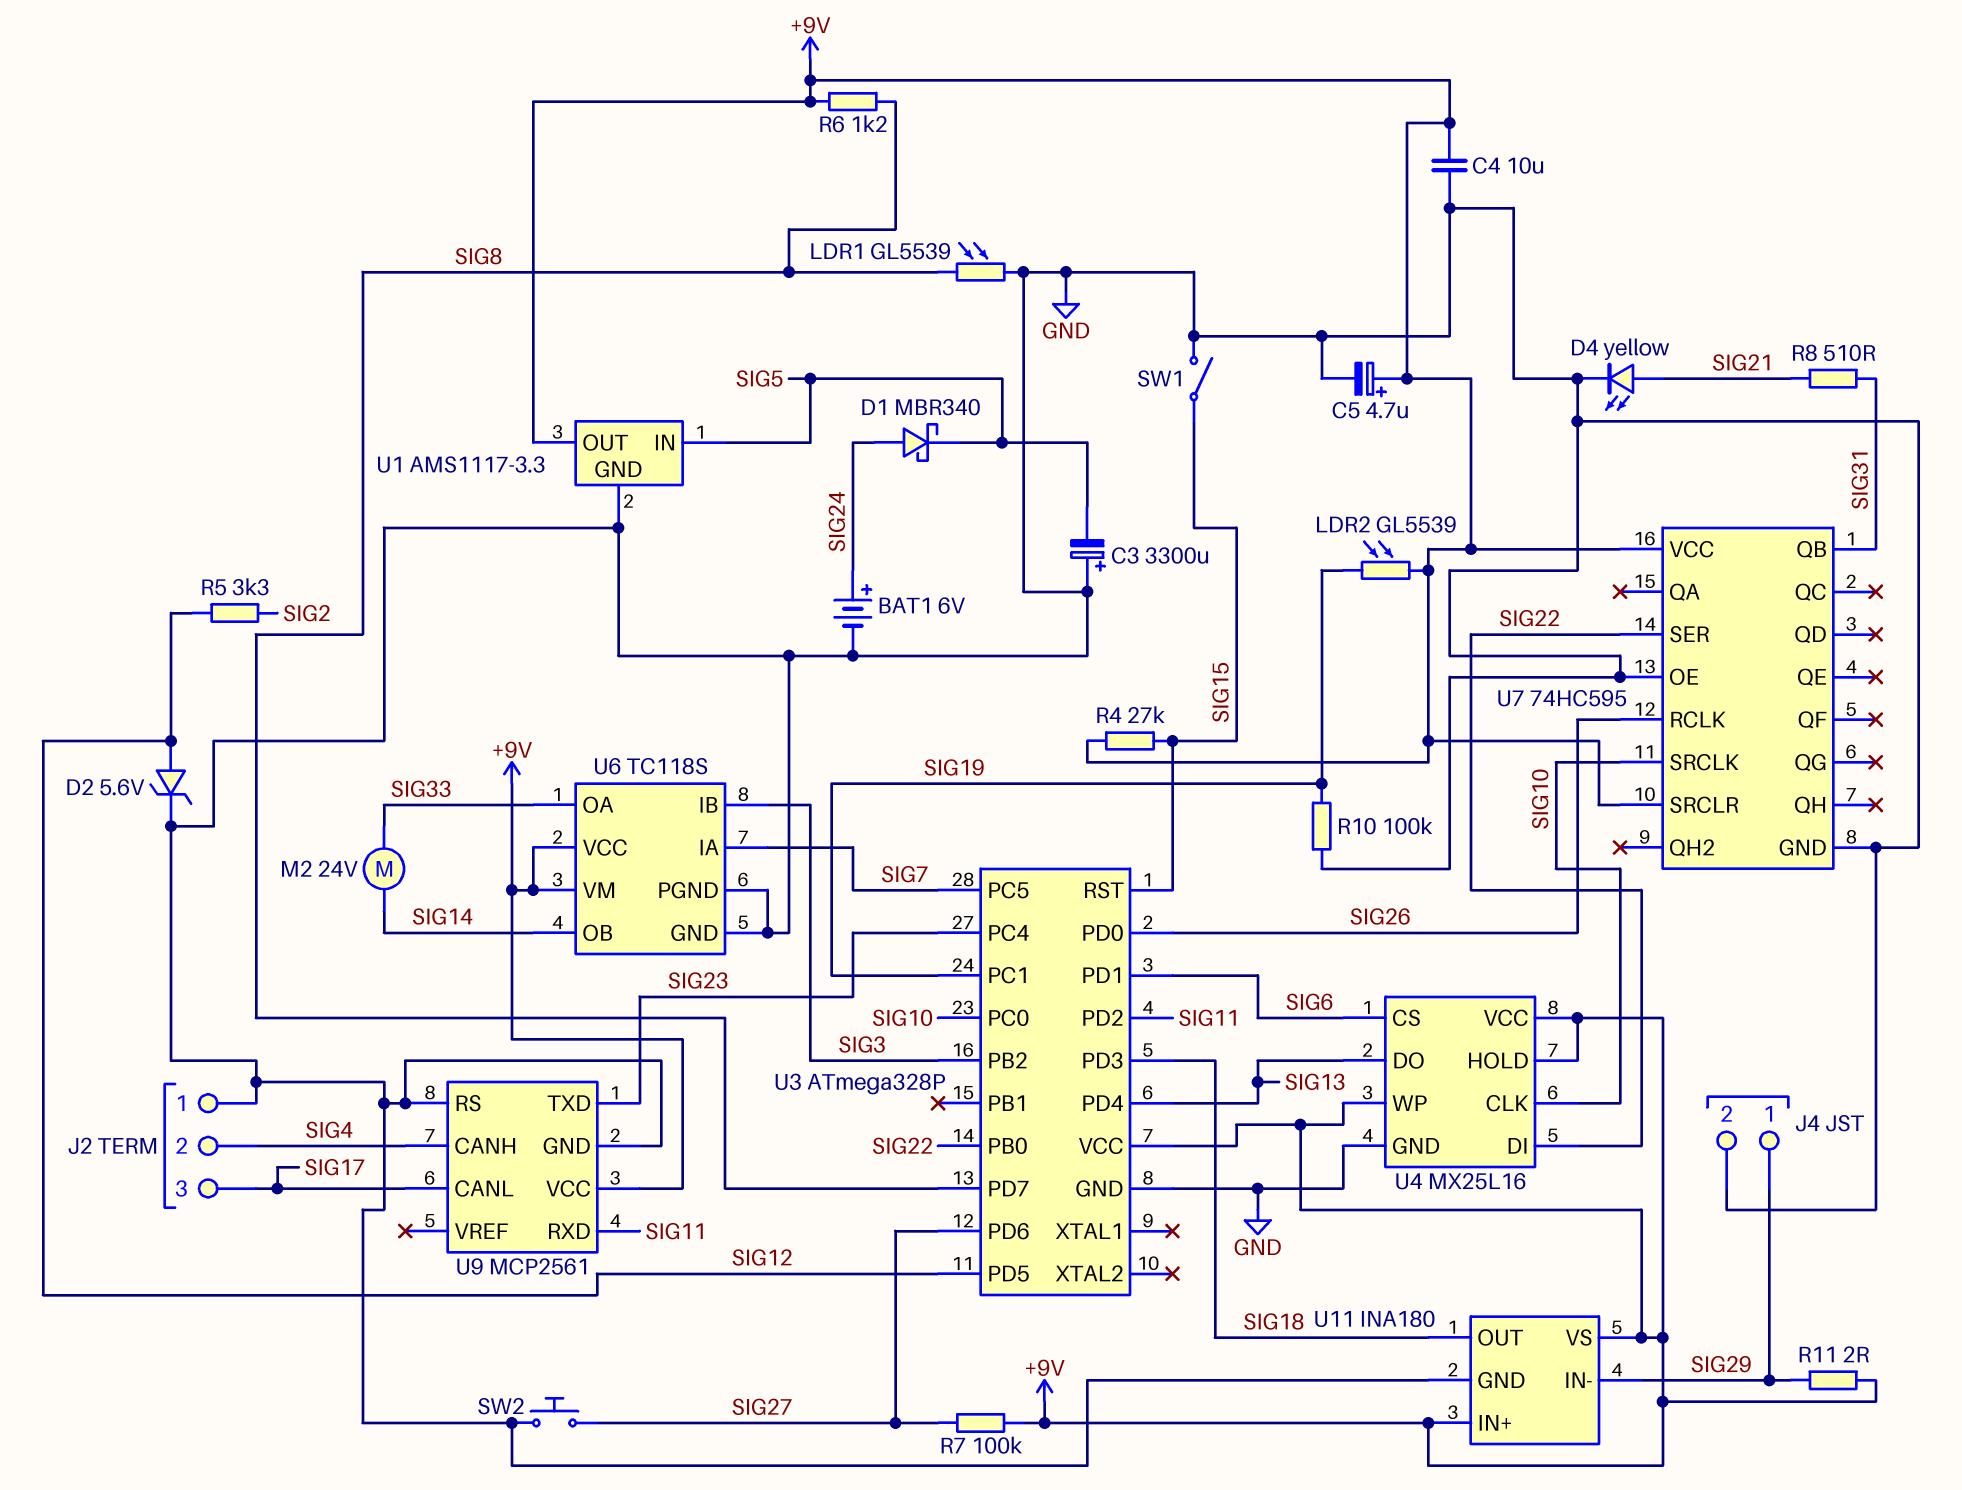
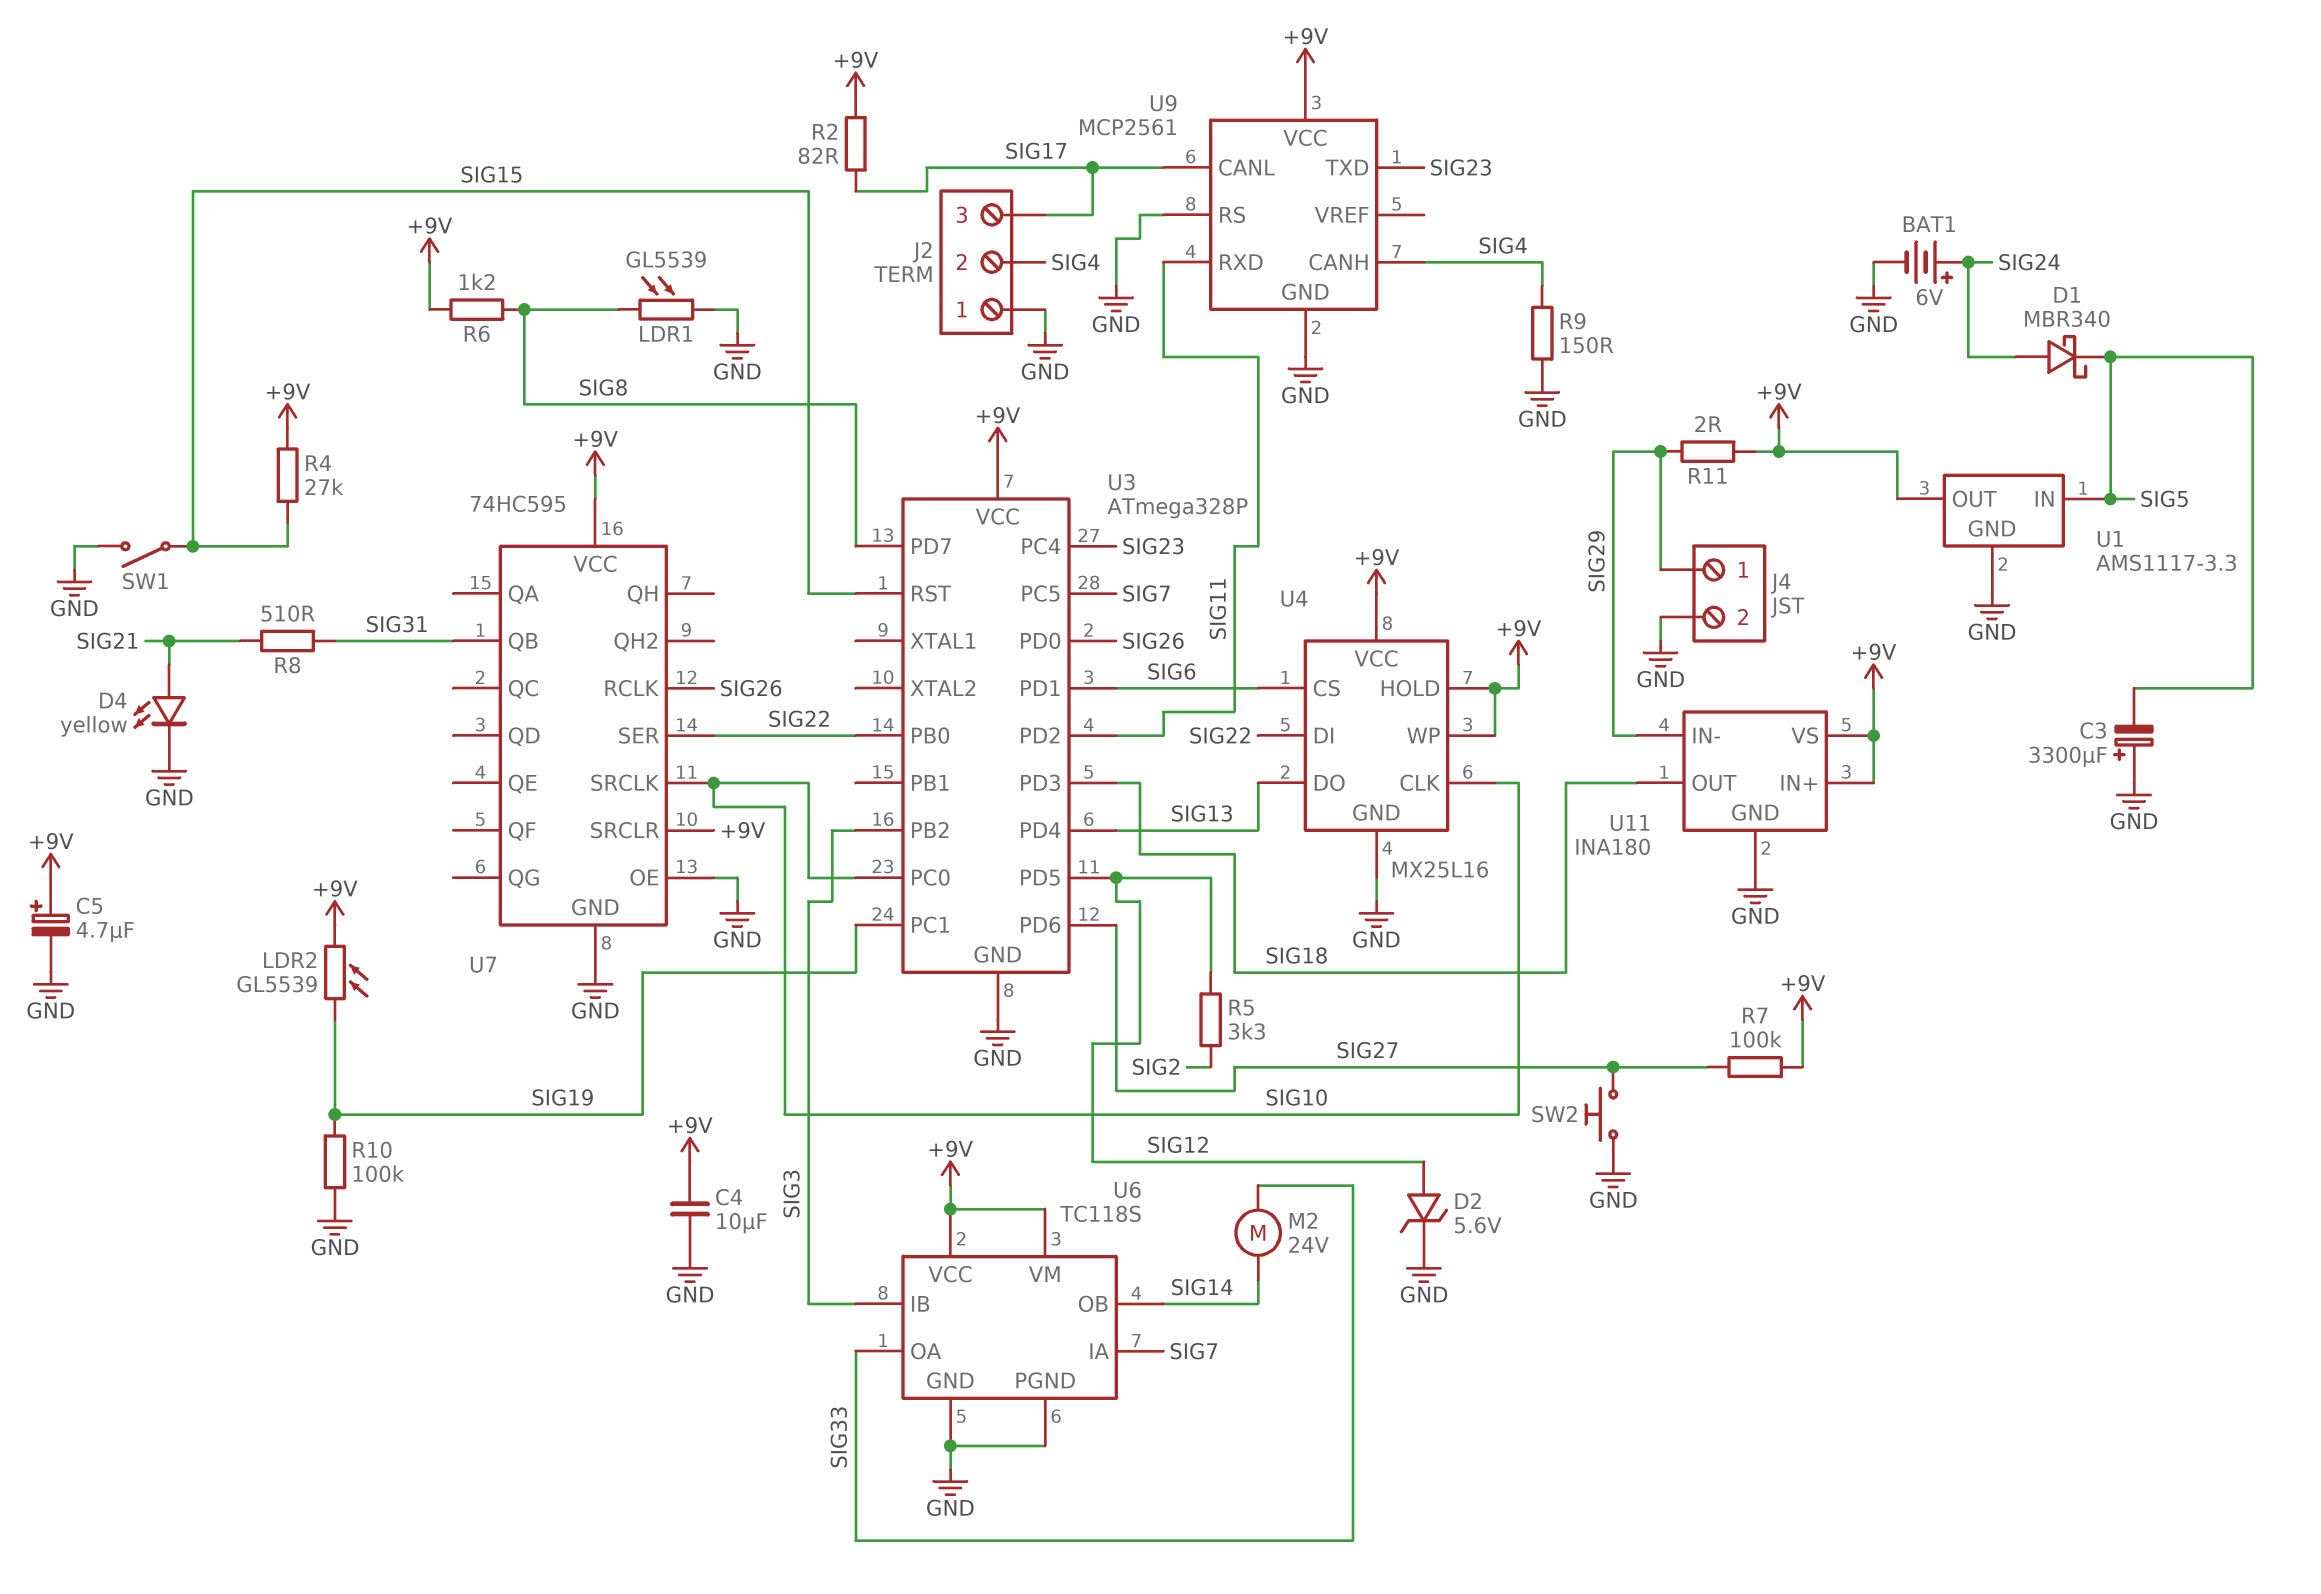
R2: none -> 82 (+9V, SIG17)
R9: none -> 150 (GND, SIG4)

